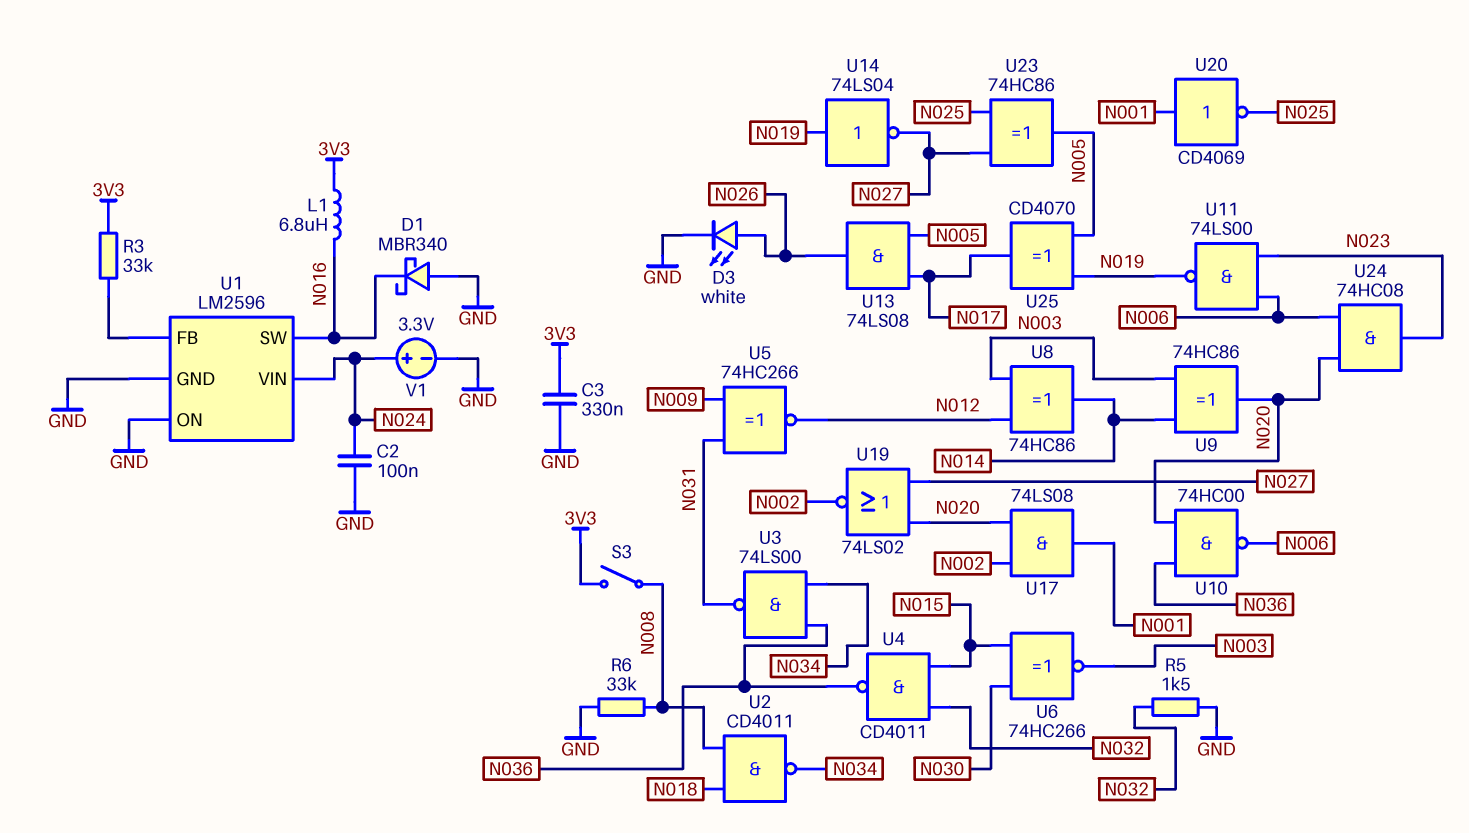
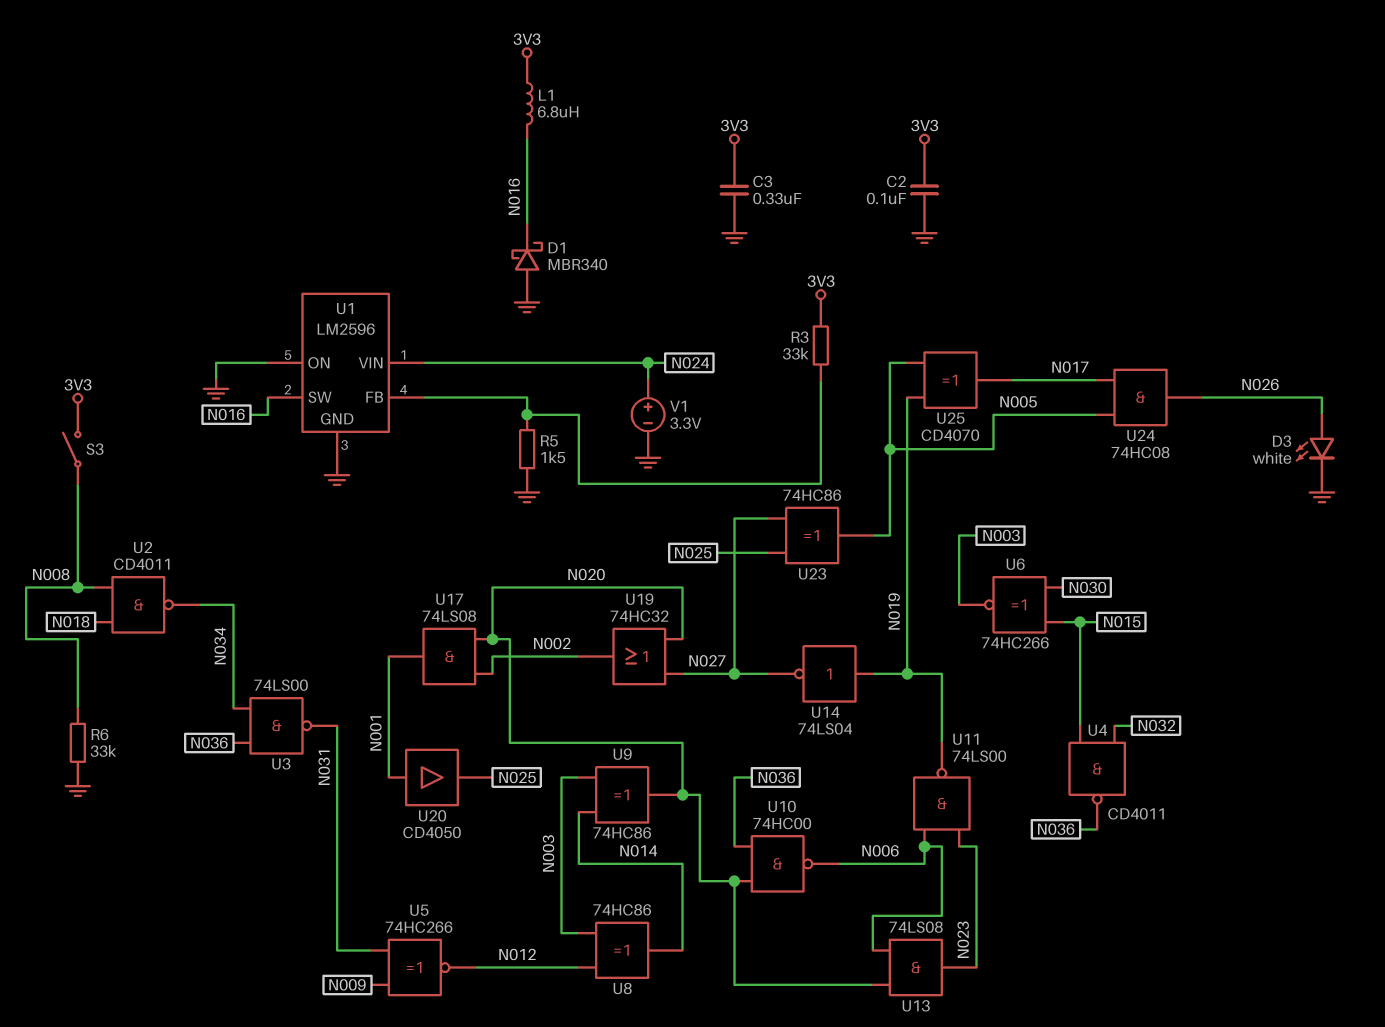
C2: 100nF (GND, N024) -> 100nF (3V3, GND)
R5: 1.5k (GND, N032) -> 1.5k (GND, U1/FB)
U13: AND 74LS08 (in N005, in N017, out N026) -> AND 74LS08 (in N006, in N020, out N023)
U19: NOR 74LS02 (in N020, in N027, out N002) -> OR 74HC32 (in N020, in N027, out N002)
U20: NOT CD4069 (in N001, out N025) -> buffer CD4050 (in N001, out N025)
U24: AND 74HC08 (in N006, in N020, out N023) -> AND 74HC08 (in N005, in N017, out N026)

